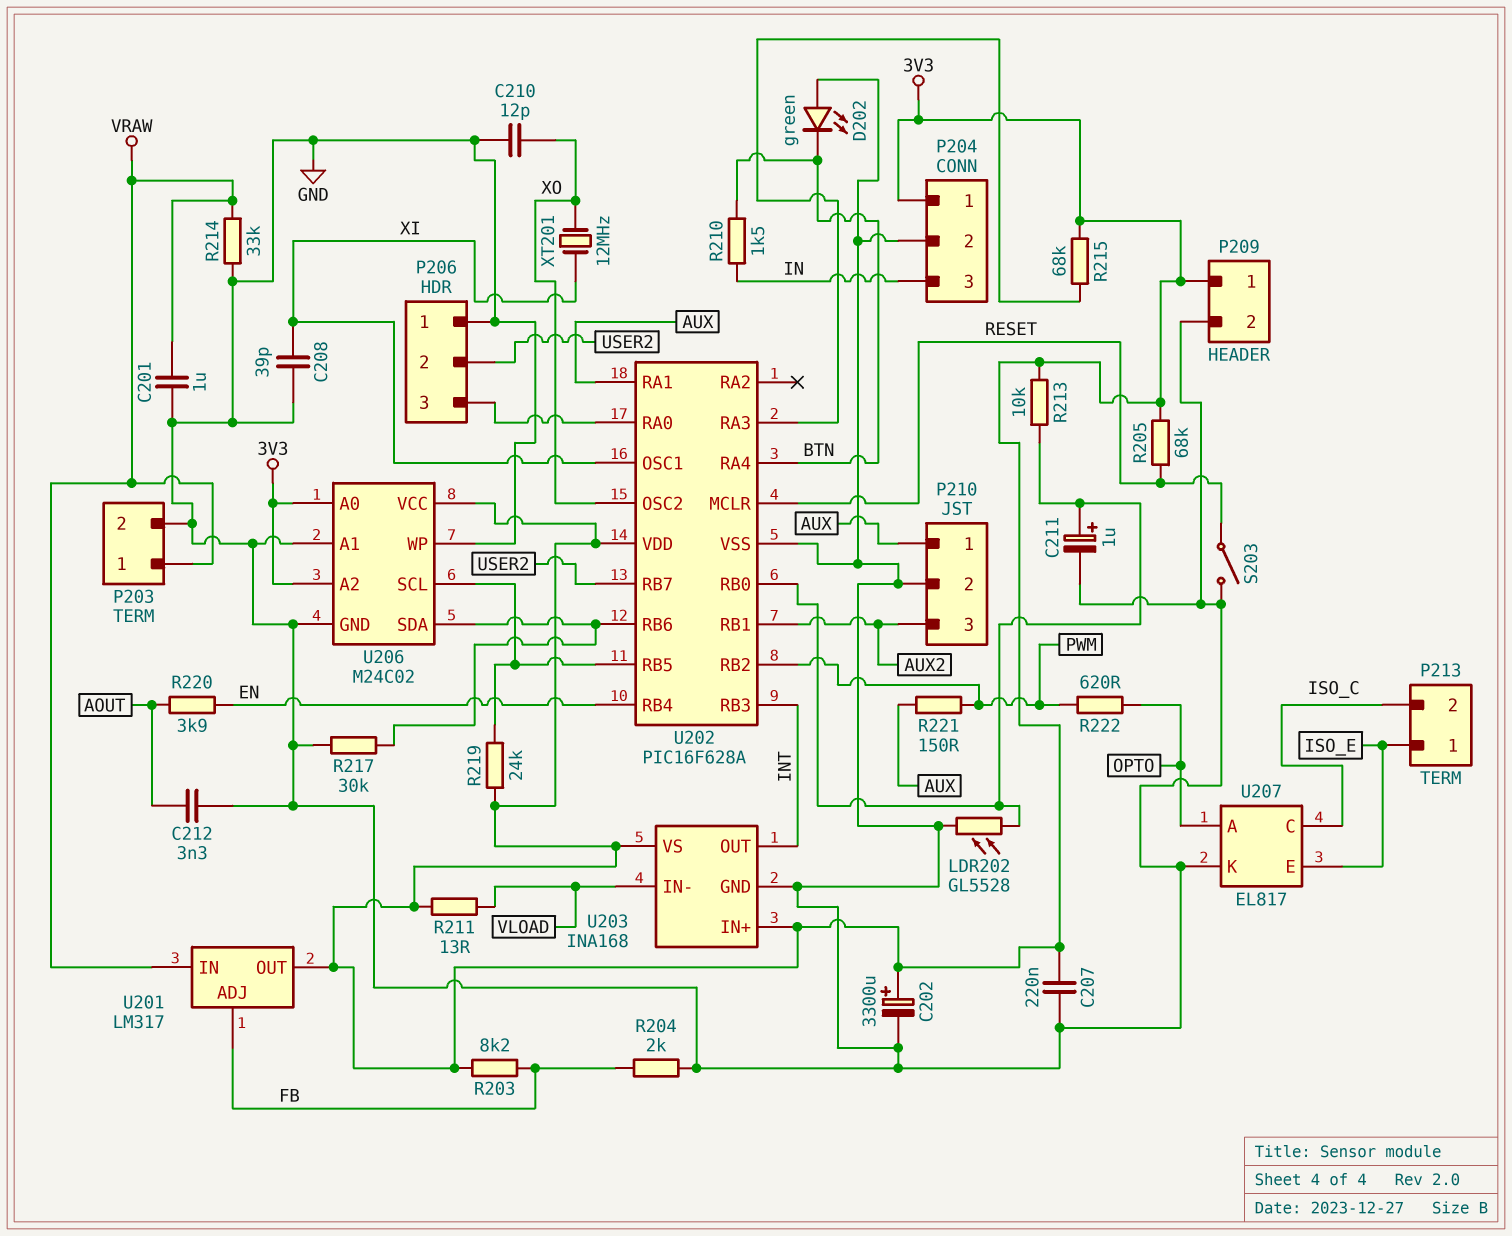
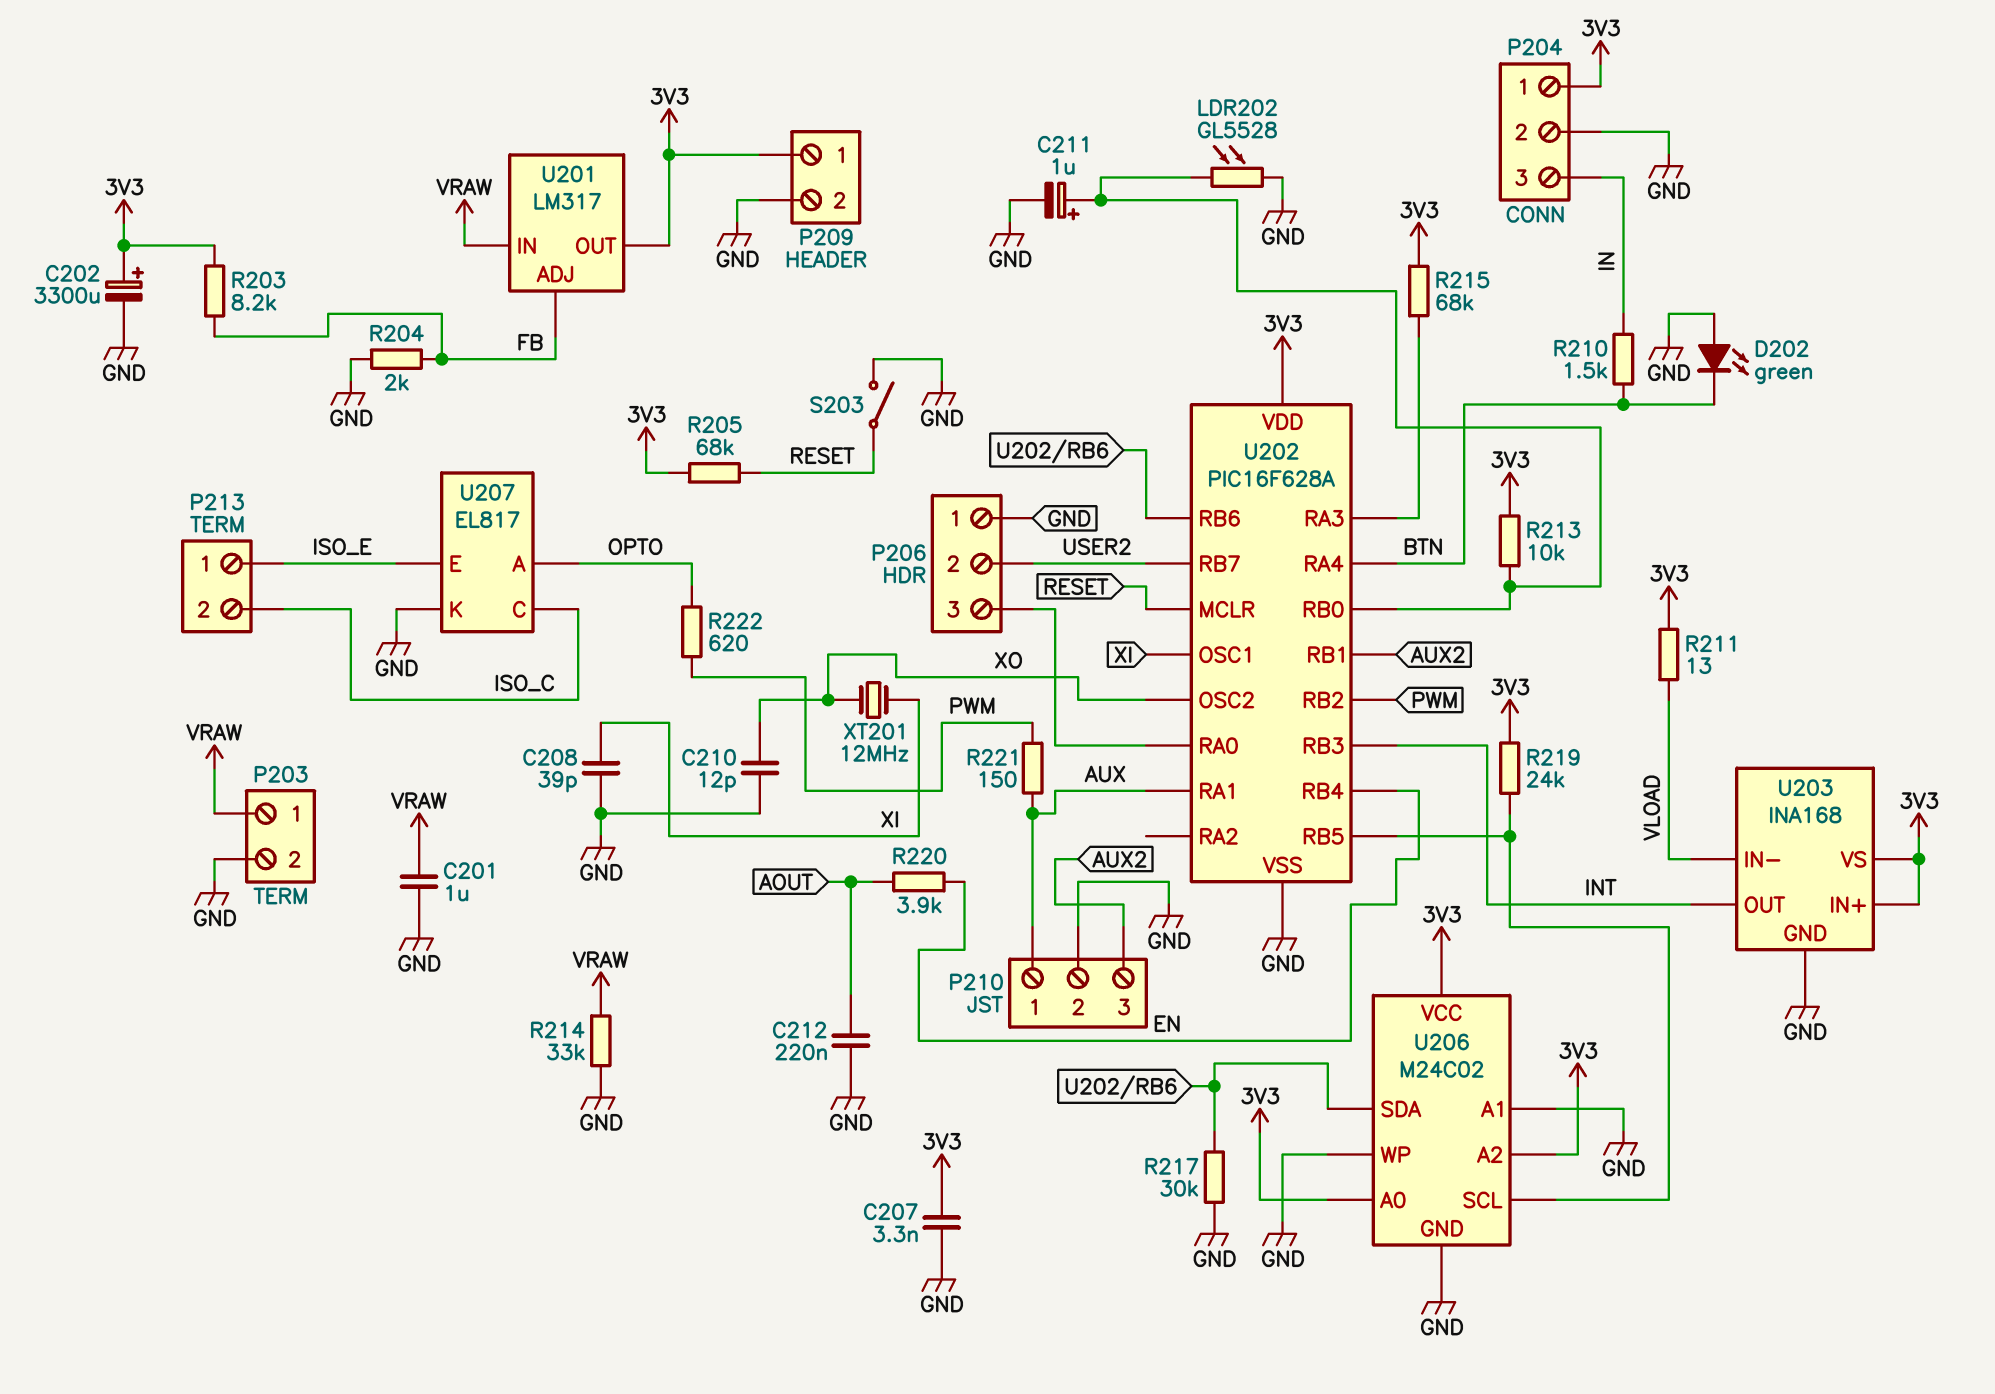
C207: 220nF (3V3, GND) -> 3.3nF (3V3, GND)
C212: 3.3nF (AOUT, GND) -> 220nF (AOUT, GND)

